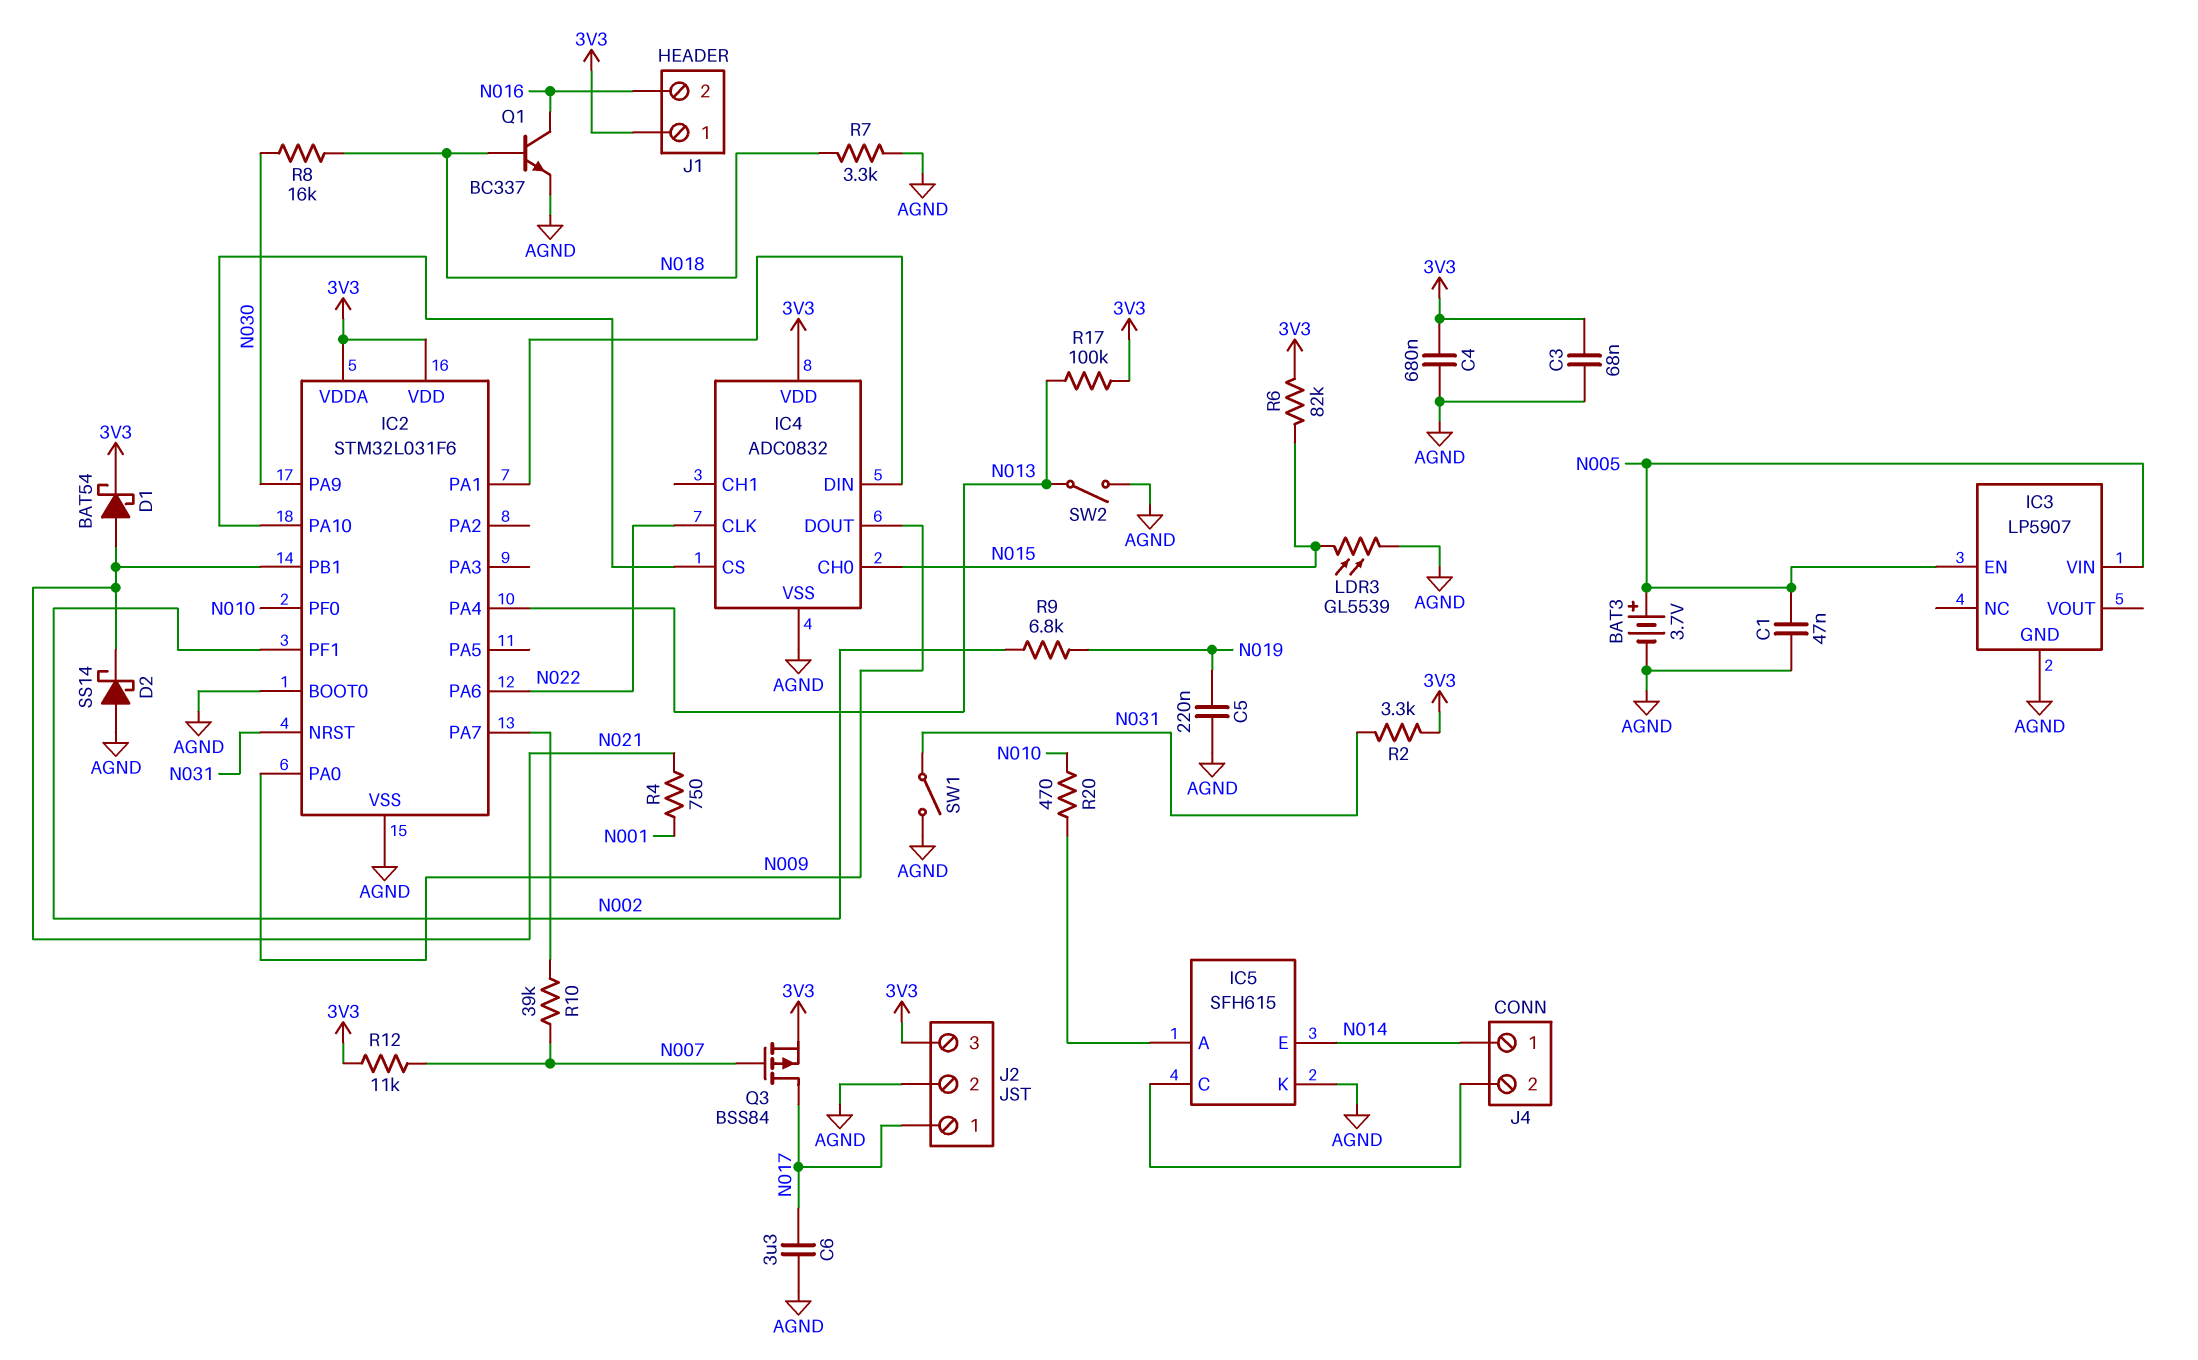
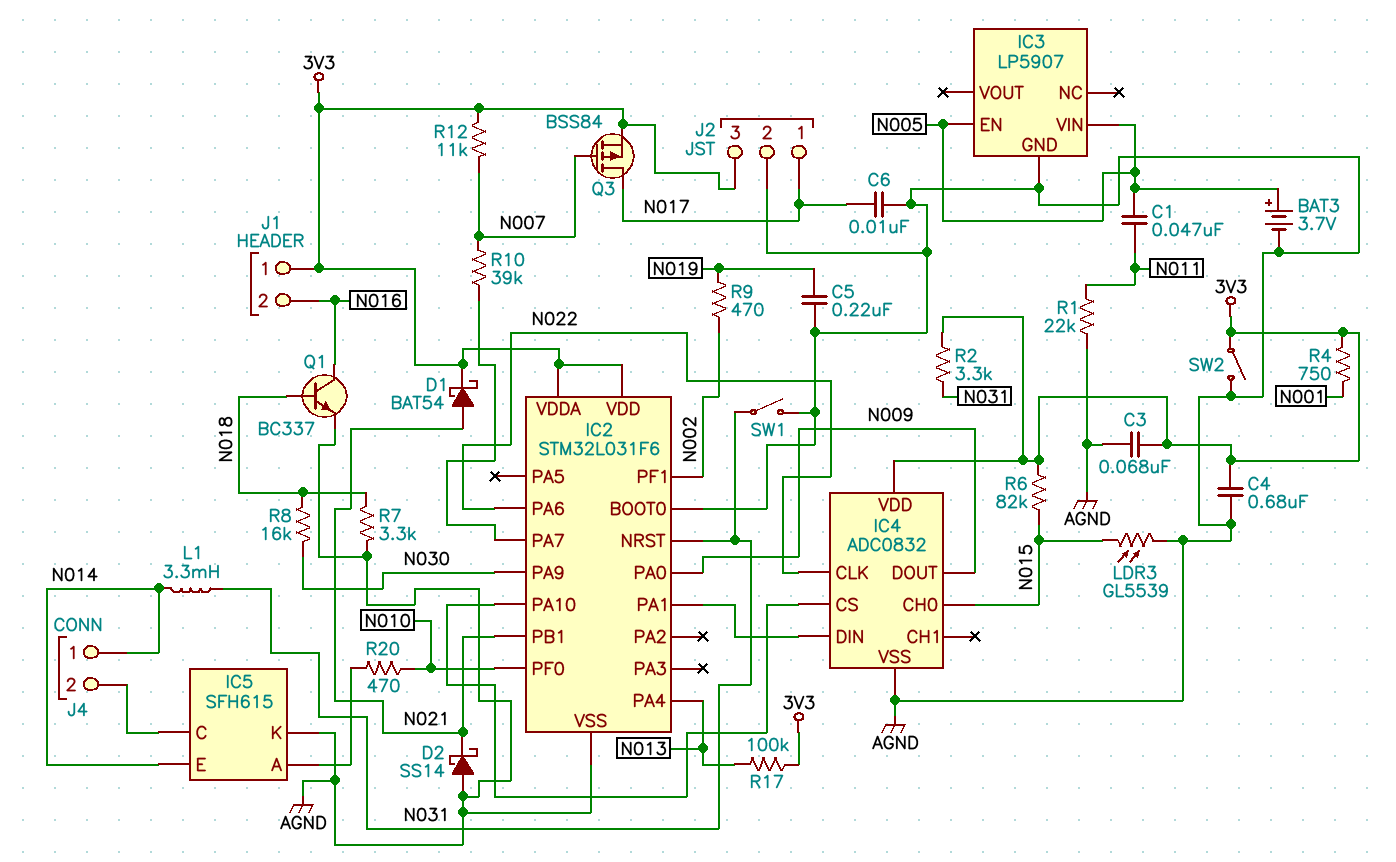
C1: 47nF (AGND, N005) -> 47nF (N005, N011)
C6: 3.3uF (AGND, N017) -> 10nF (AGND, N017)
L1: none -> 3.3mH (N014, N031)
R1: none -> 22k (AGND, N011)
R4: 750 (N001, N021) -> 750 (3V3, N001)
R9: 6.8k (N002, N019) -> 470 (N002, N019)
SW2: switch (AGND, N013) -> switch (3V3, AGND)

